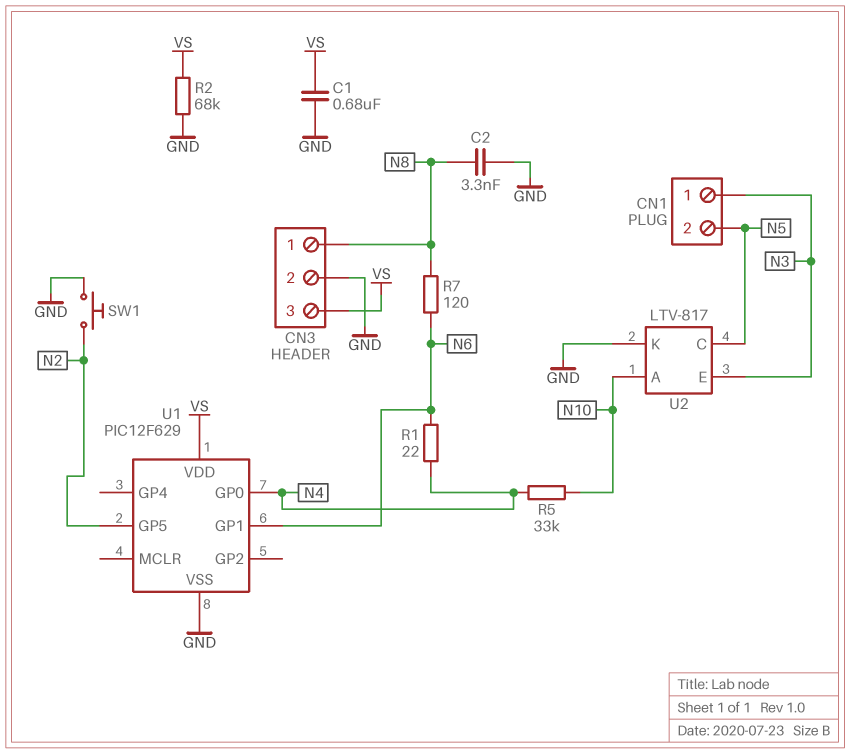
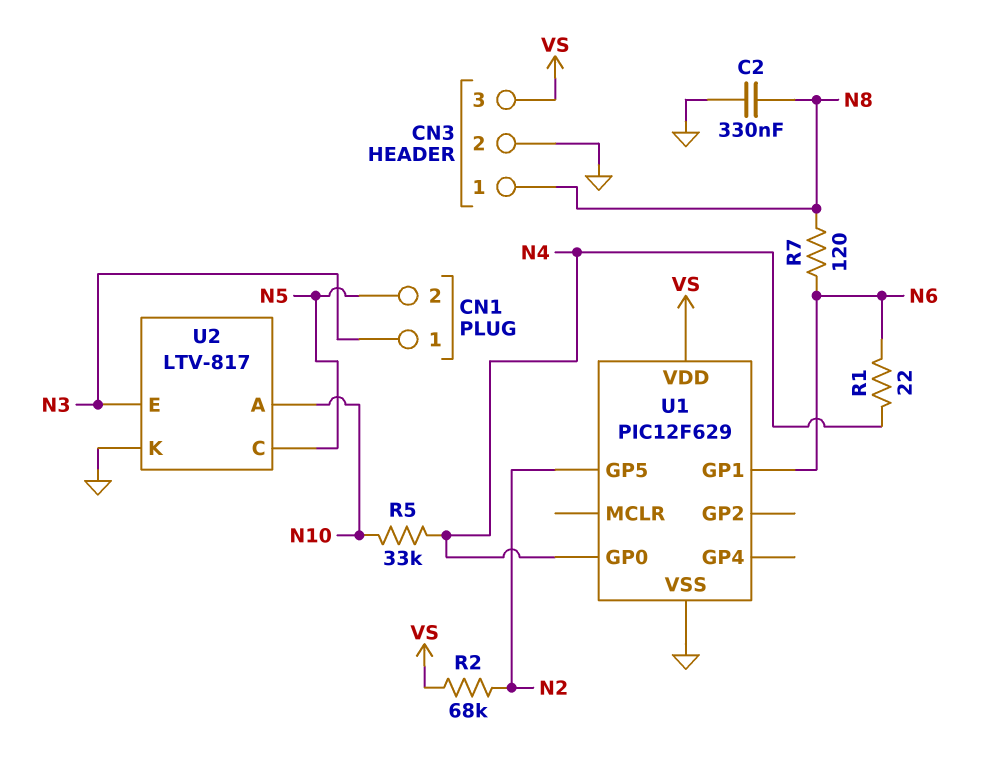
C1: 680nF (GND, VS) -> none
C2: 3.3nF (GND, N8) -> 330nF (GND, N8)
R2: 68k (GND, VS) -> 68k (N2, VS)
SW1: button (GND, N2) -> none

